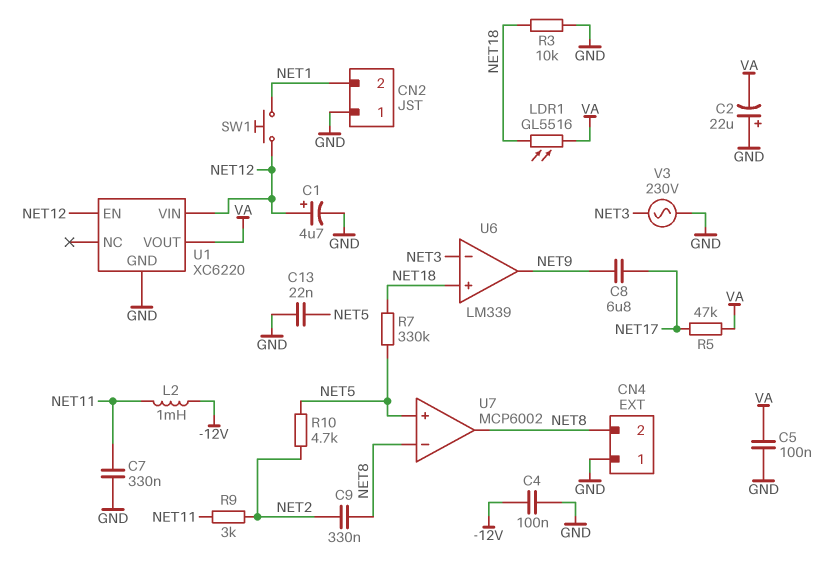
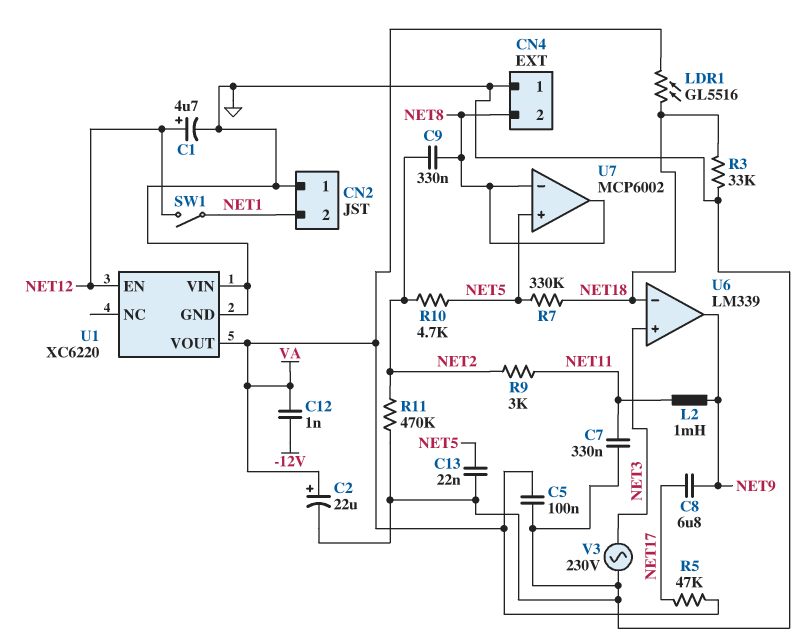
C2: 22uF (plus GND, minus VA) -> 22uF (plus VA, minus GND)
C4: 100nF (-12V, GND) -> none
C12: none -> 1nF (-12V, VA)
L2: 1mH (-12V, NET11) -> 1mH (NET9, NET11)
R3: 10k (GND, NET18) -> 33k (GND, NET18)
R11: none -> 470k (GND, NET2)
SW1: button (NET1, NET12) -> switch (NET1, NET12)
U1 pin VIN: NET12 -> GND
U6 pin in+: NET18 -> NET3
U6 pin in-: NET3 -> NET18

